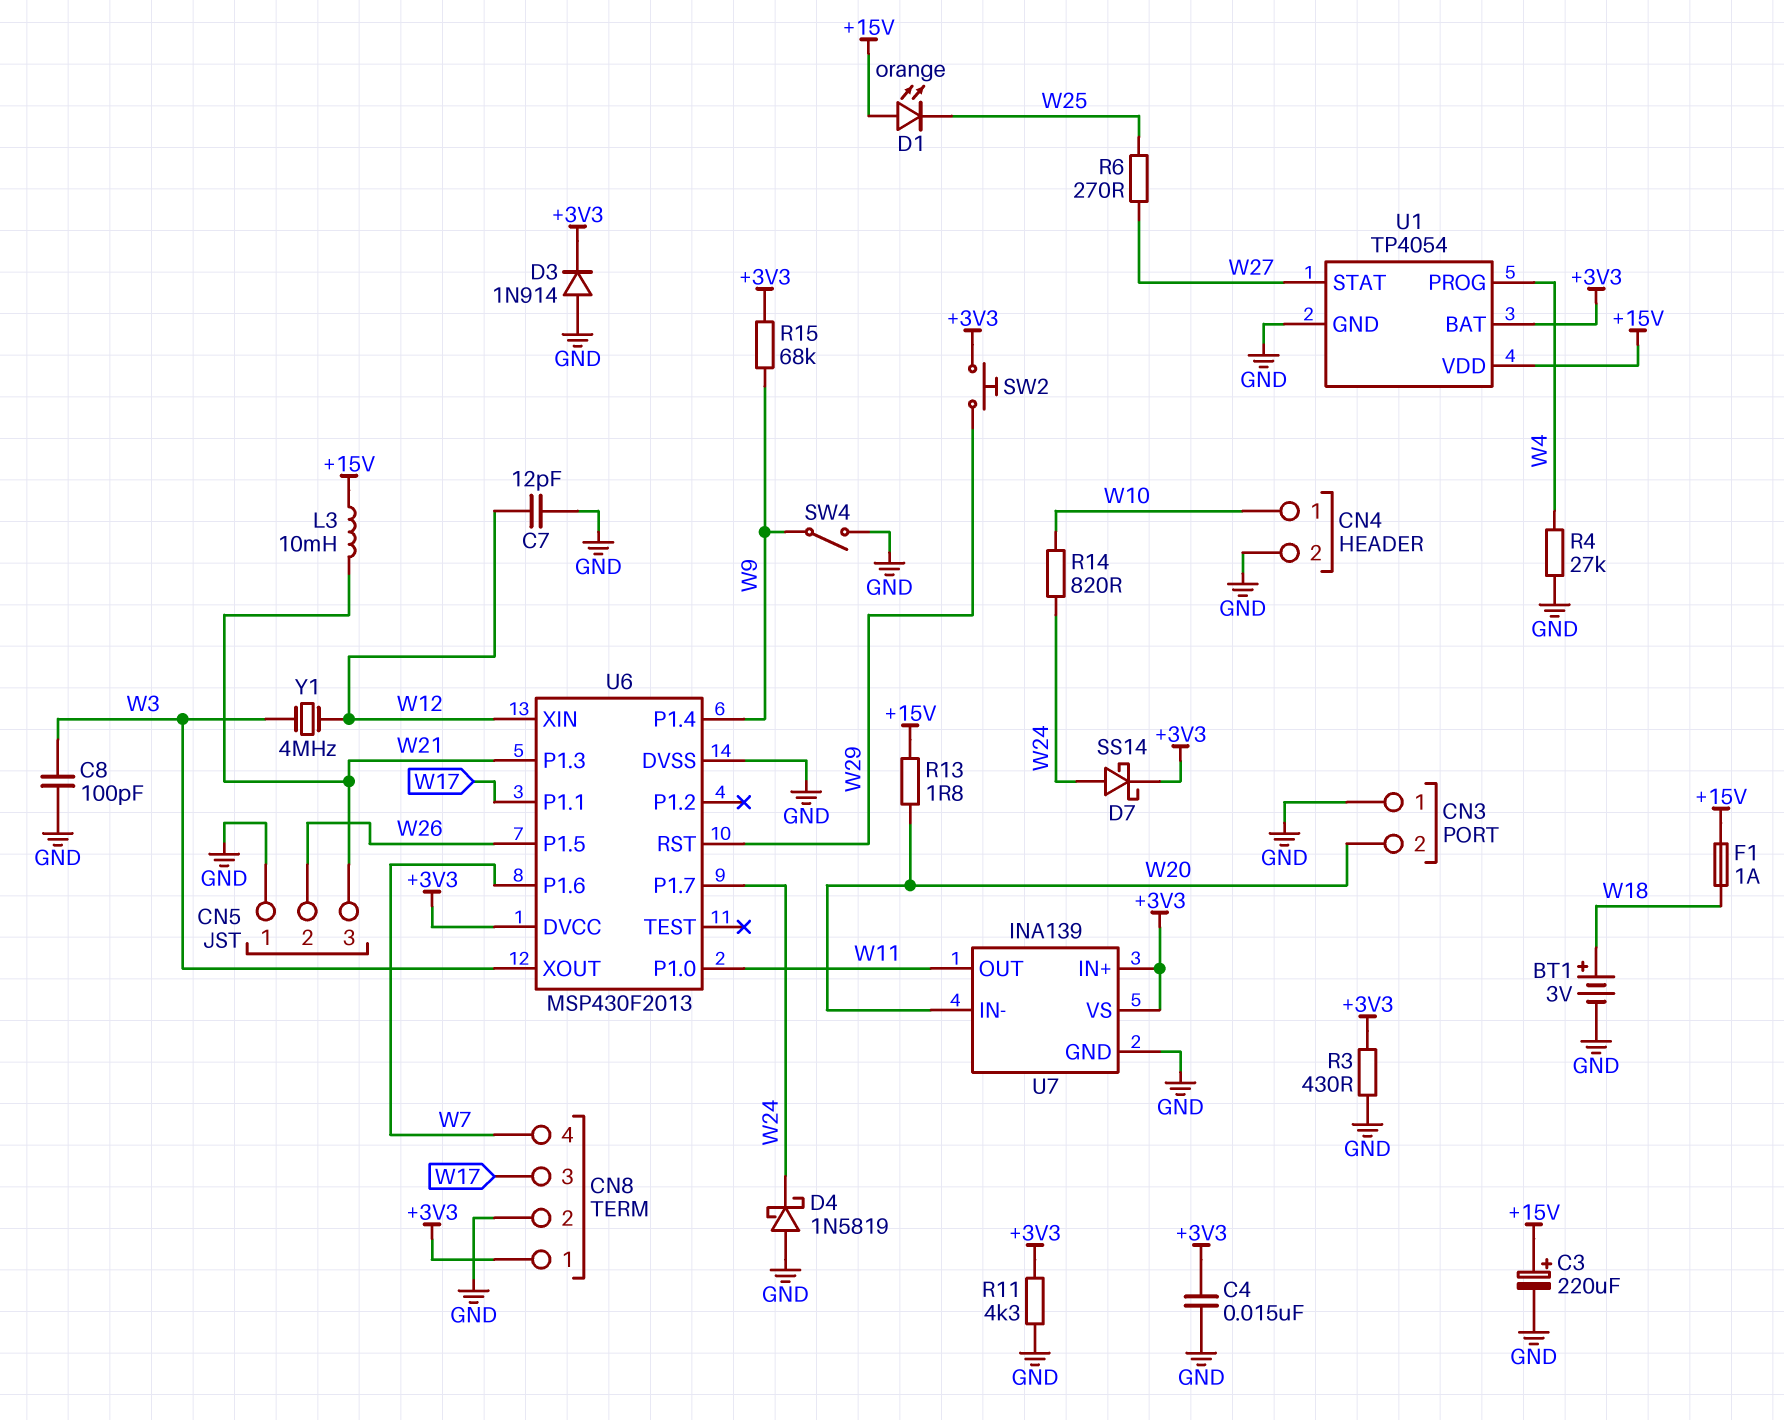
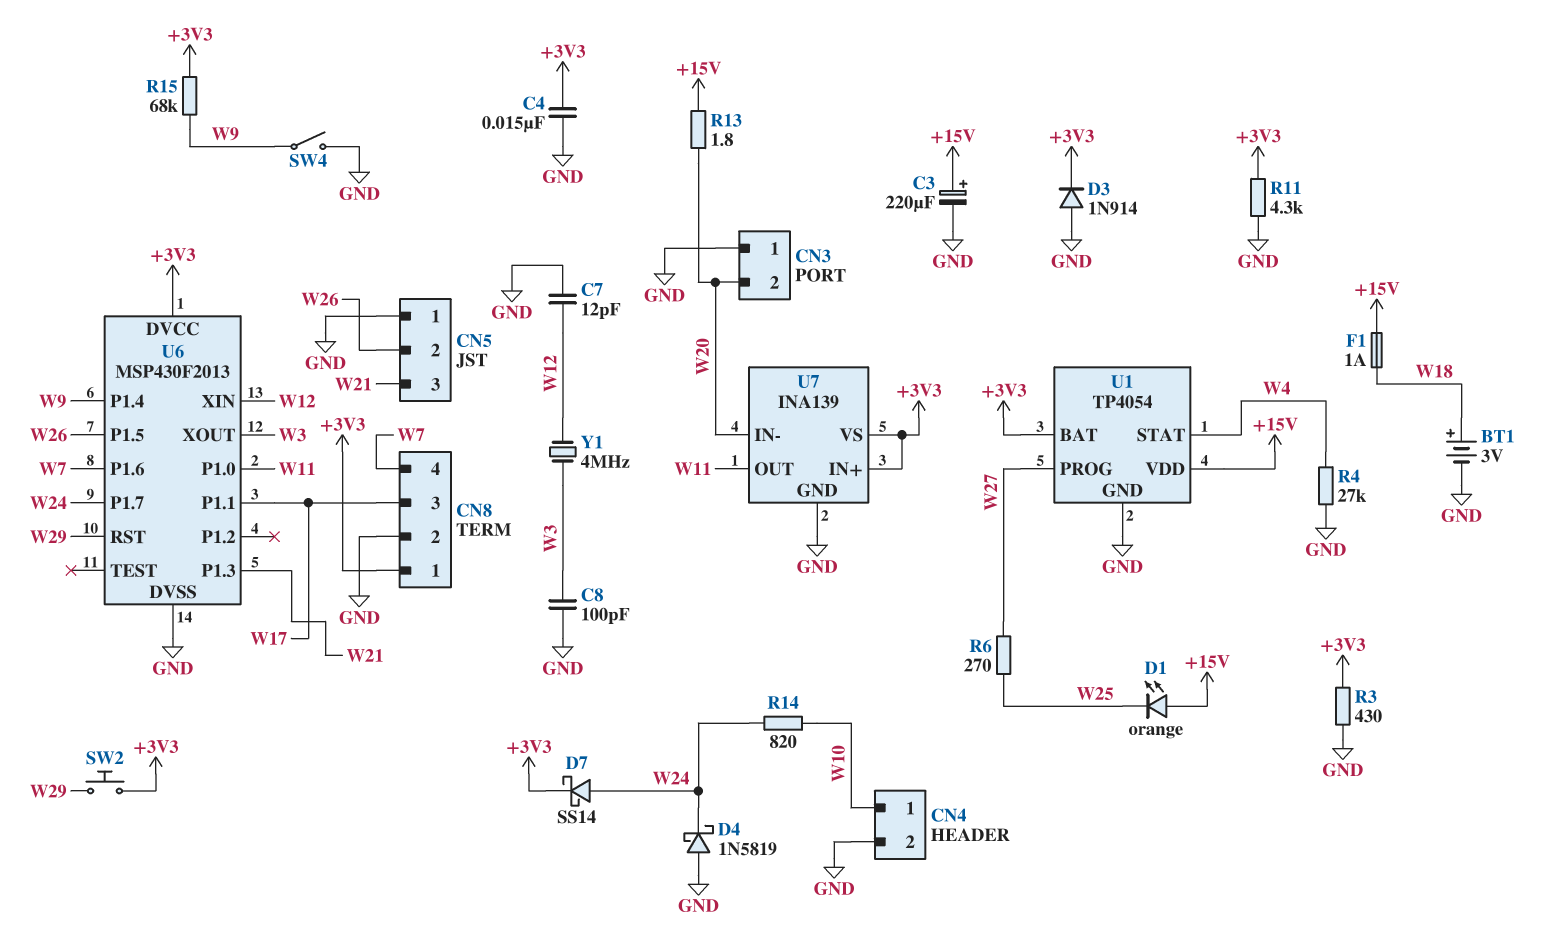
L3: 10mH (+15V, W21) -> none
U1 pin PROG: W4 -> W27
U1 pin STAT: W27 -> W4

